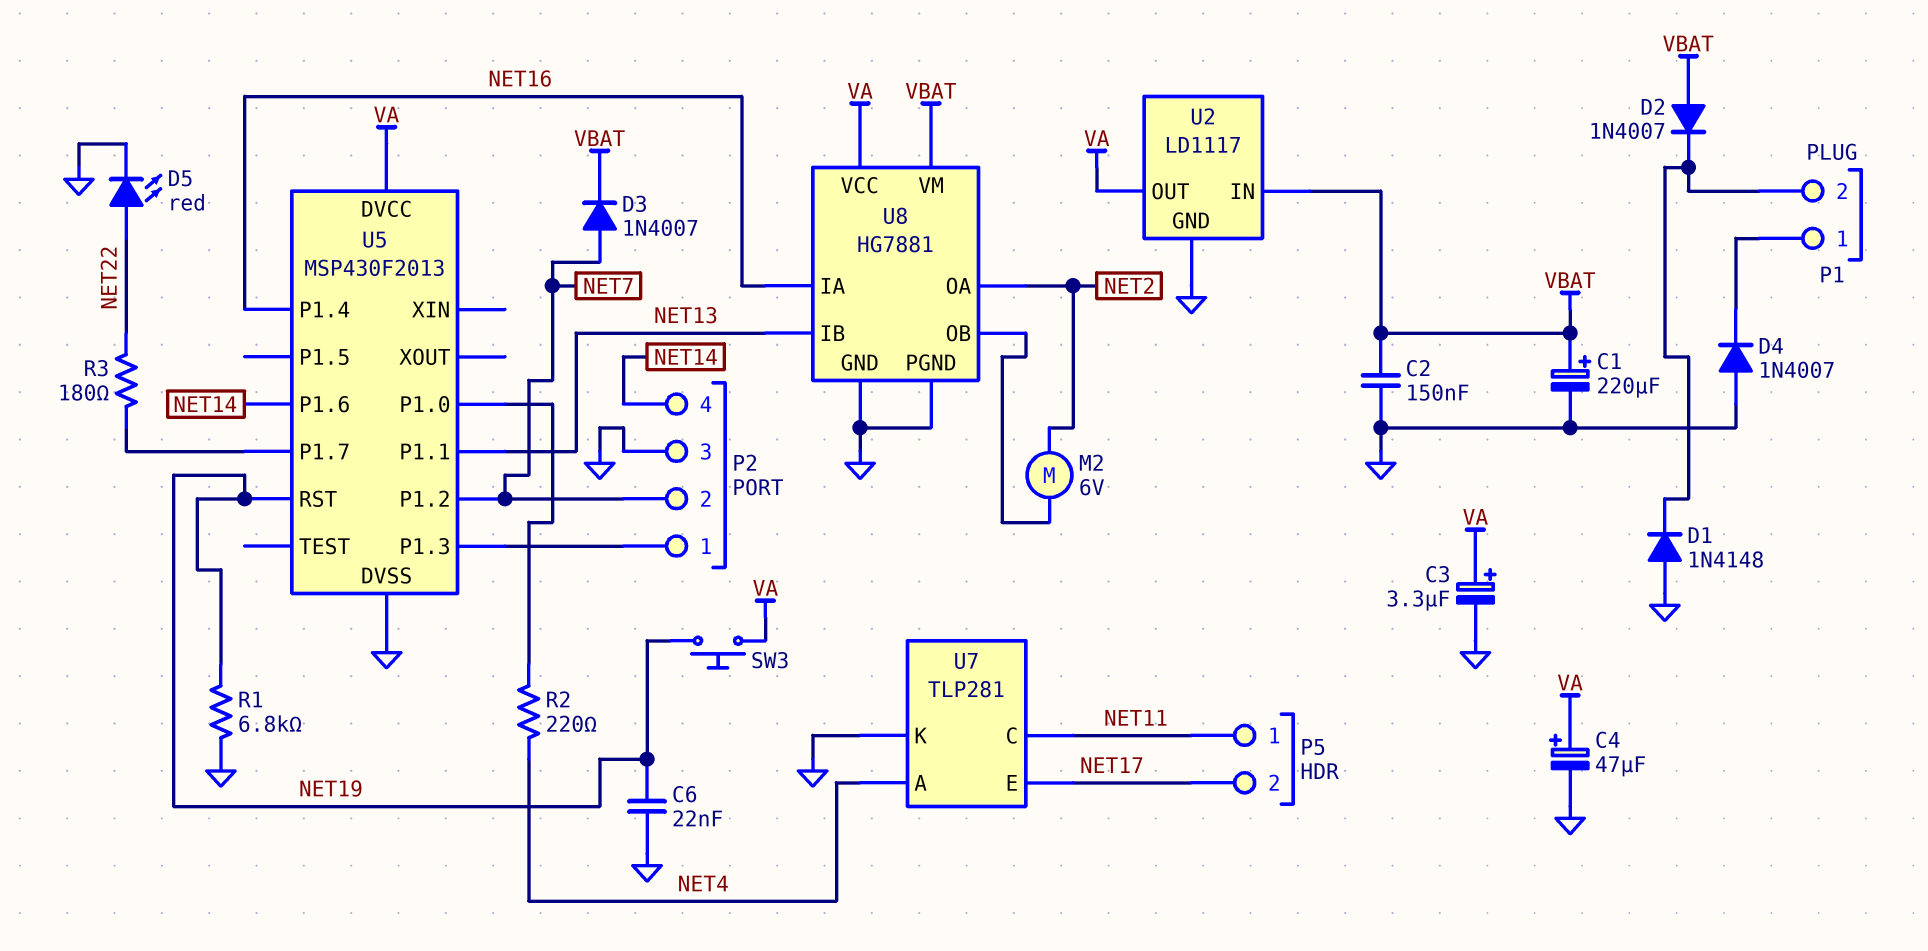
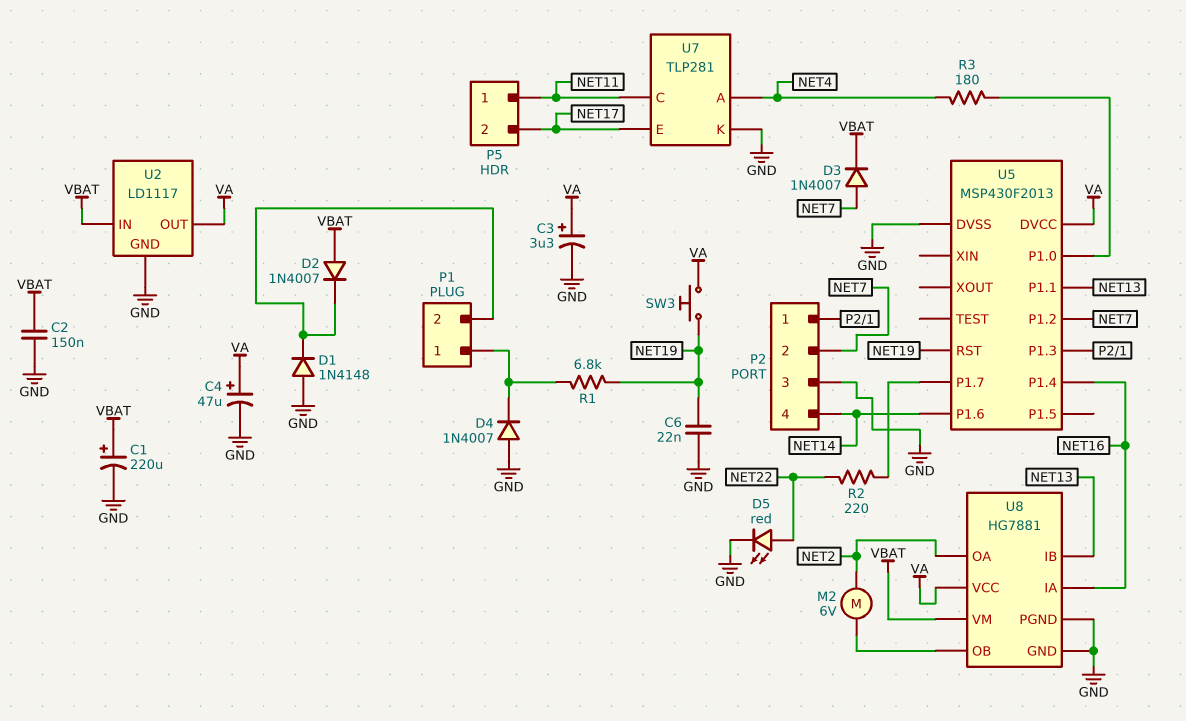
R1: 6.8k (GND, NET19) -> 6.8k (NET19, P1/1)
R2: 220 (NET4, U5/P1.0) -> 220 (NET22, U5/P1.7)
R3: 180 (NET22, U5/P1.7) -> 180 (NET4, U5/P1.0)

